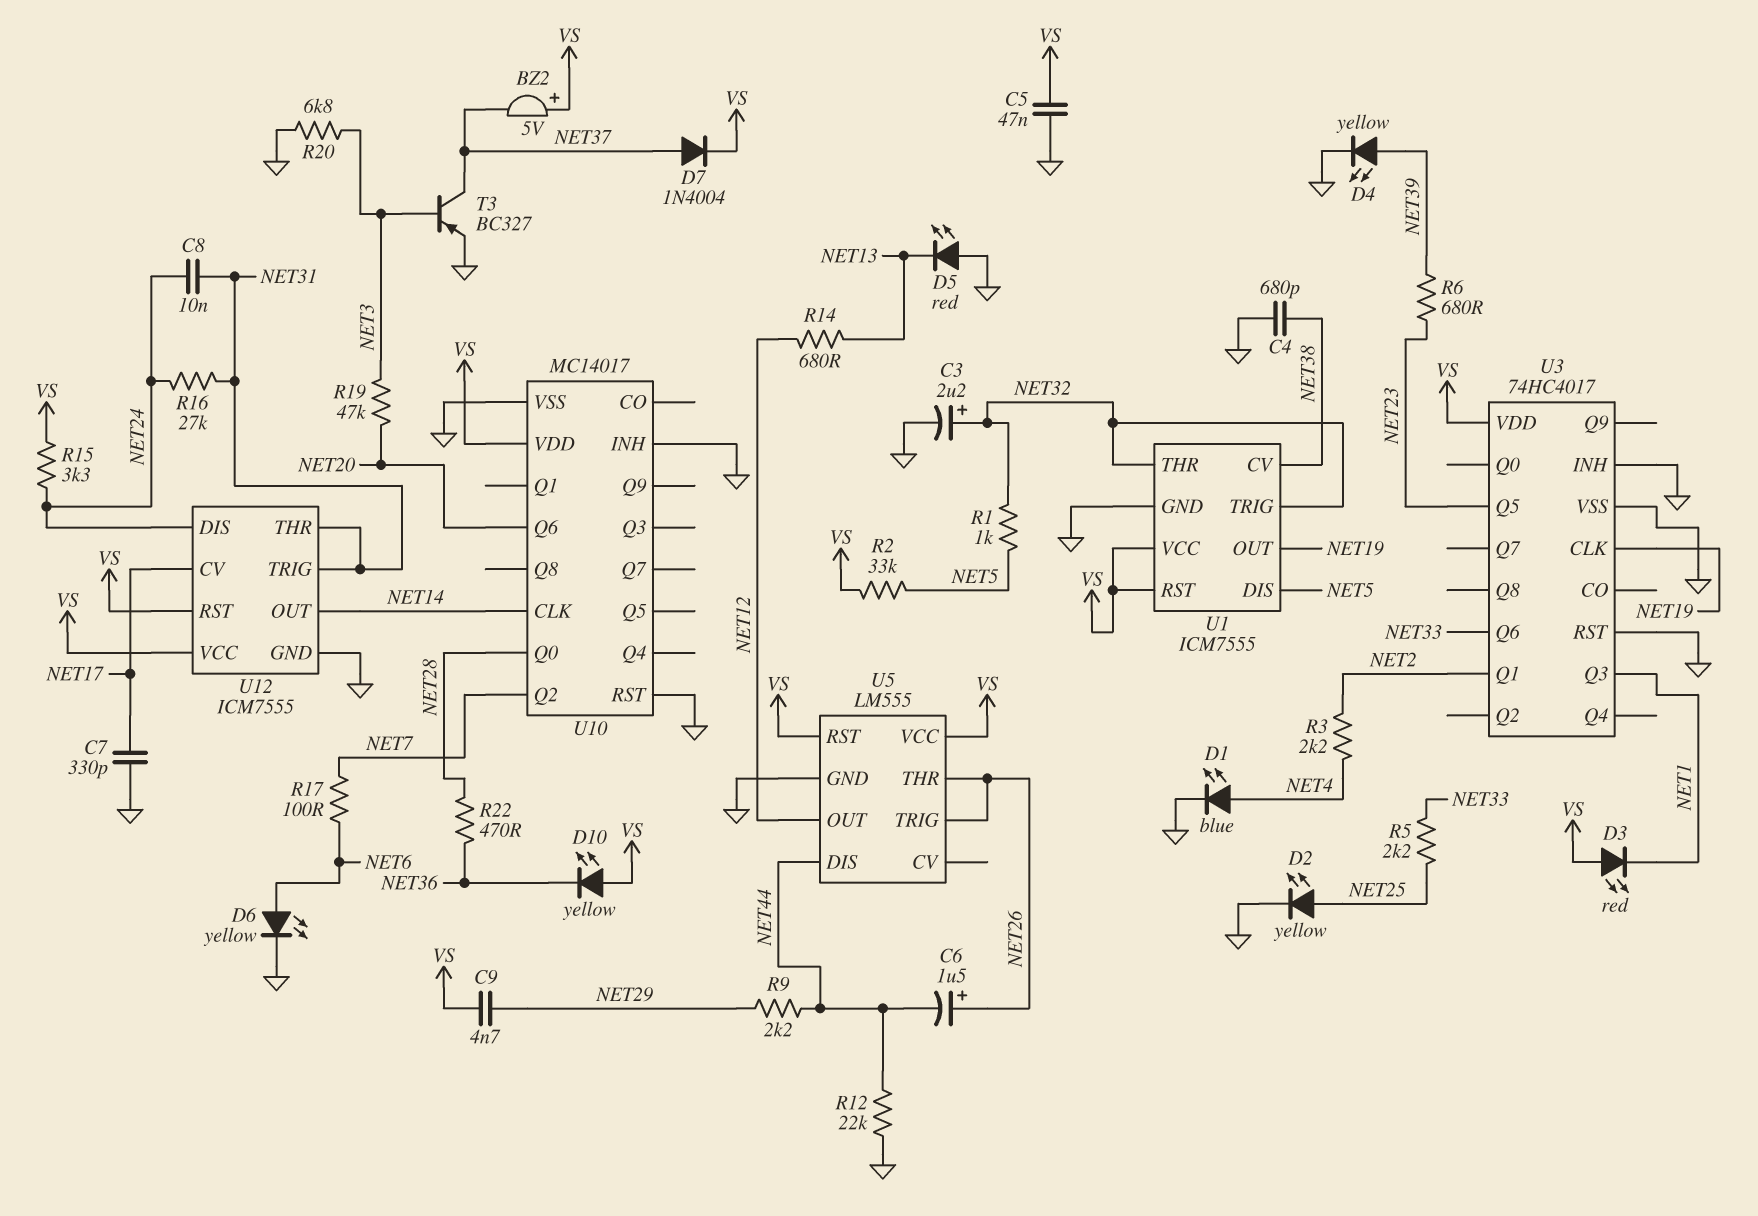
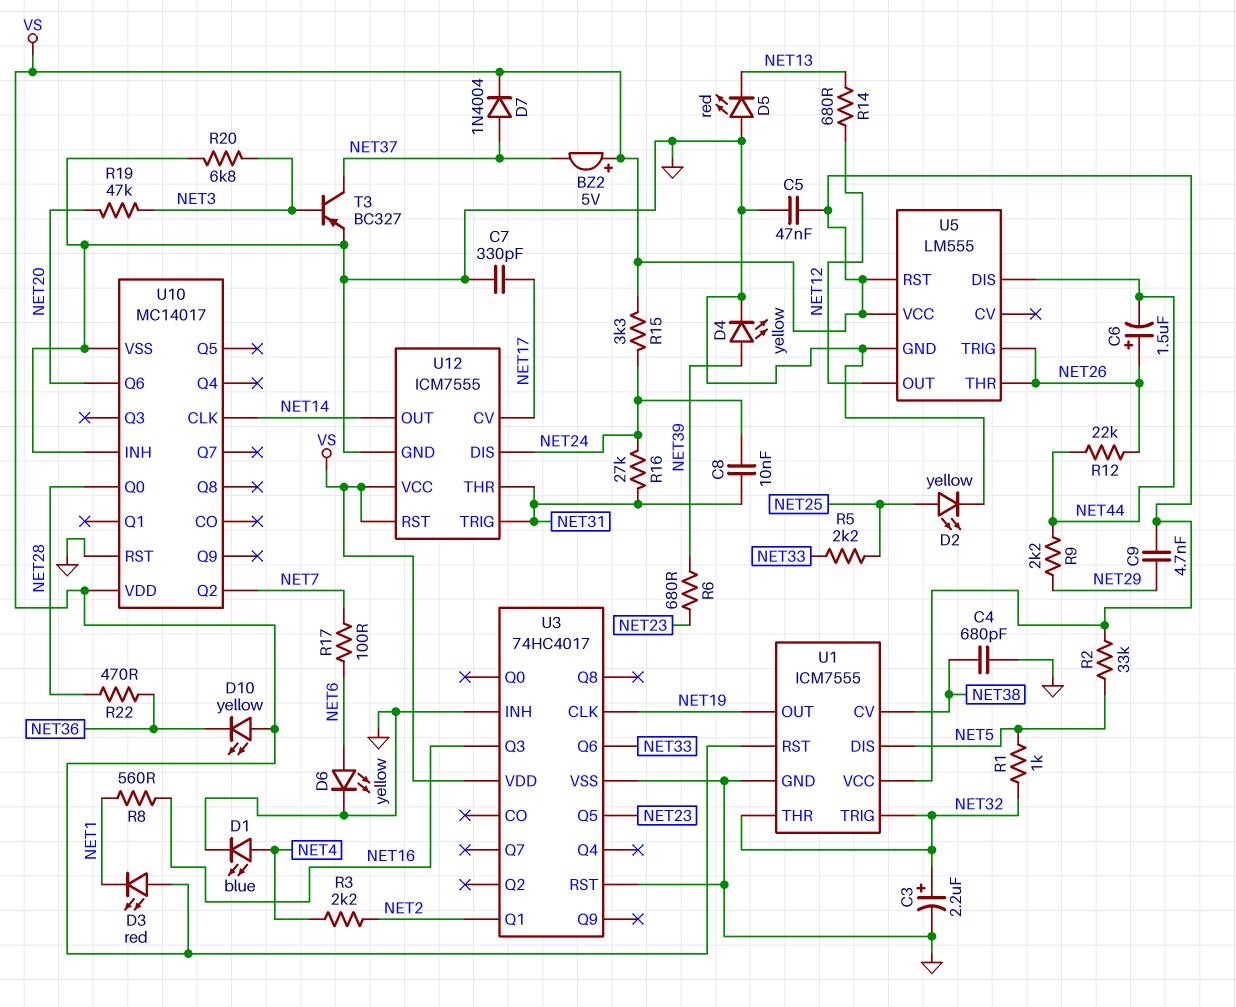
R8: none -> 560 (NET1, NET16)
R12: 22k (GND, NET44) -> 22k (NET26, NET44)
U3 pin Q3: NET1 -> NET16

